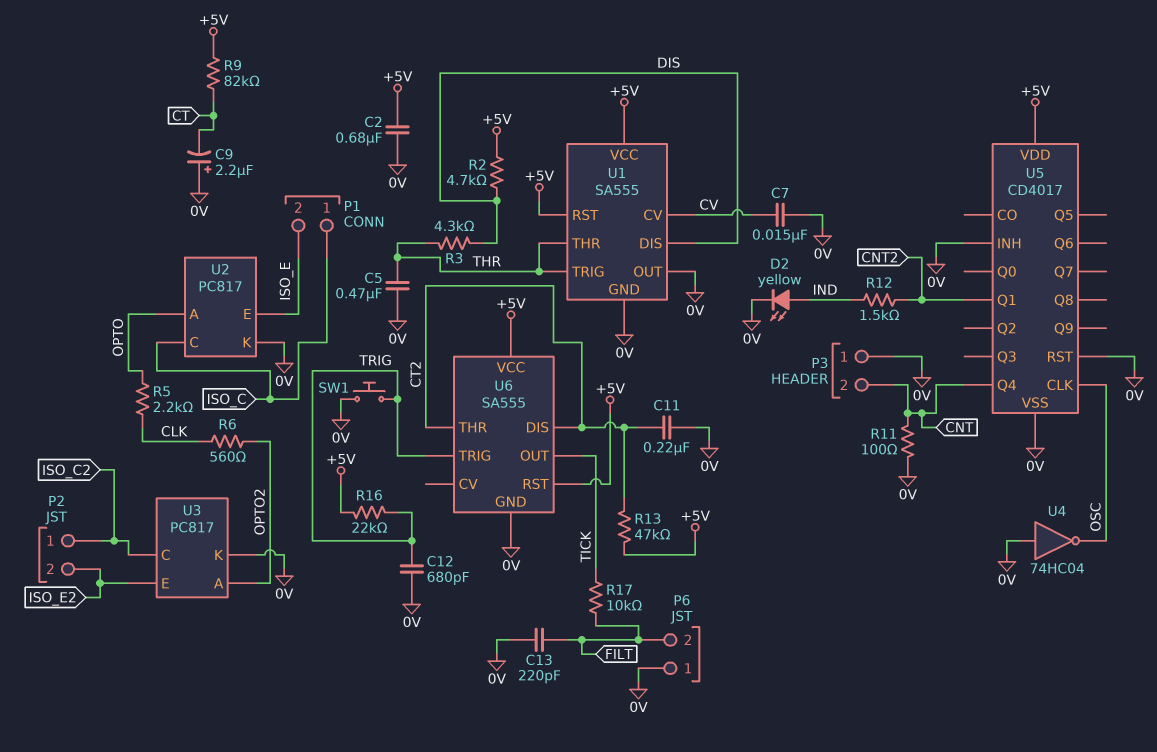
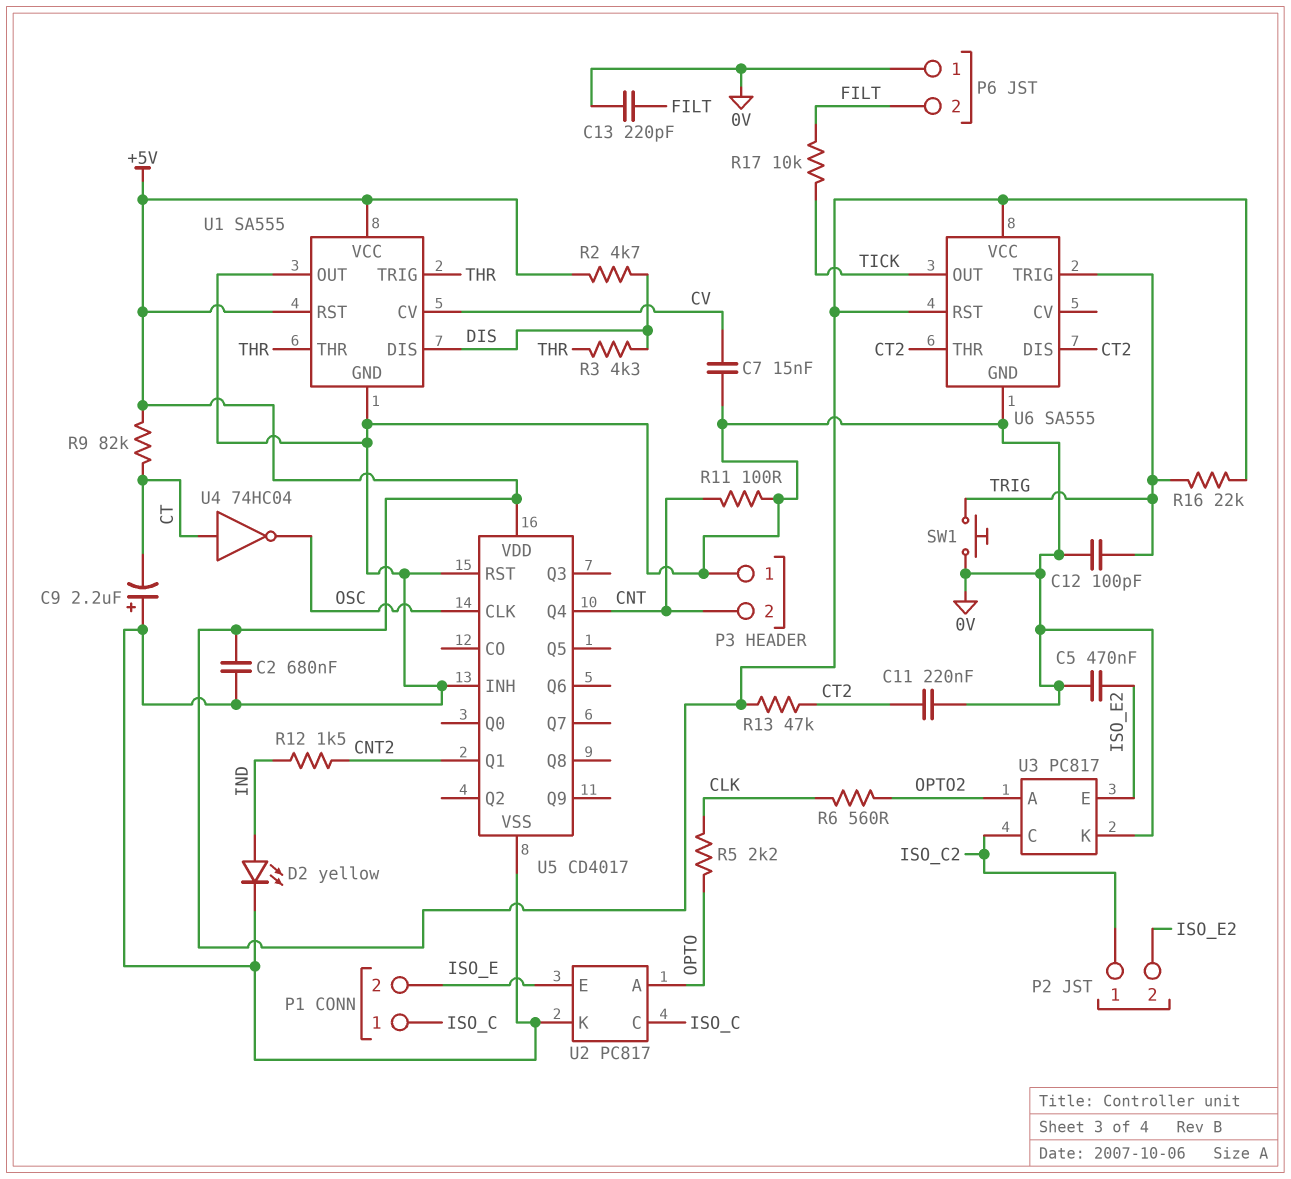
C5: 470nF (0V, THR) -> 470nF (0V, ISO_E2)
C12: 680pF (0V, TRIG) -> 100pF (0V, TRIG)
U4: NOT 74HC04 (in 0V, out OSC) -> NOT 74HC04 (in CT, out OSC)

